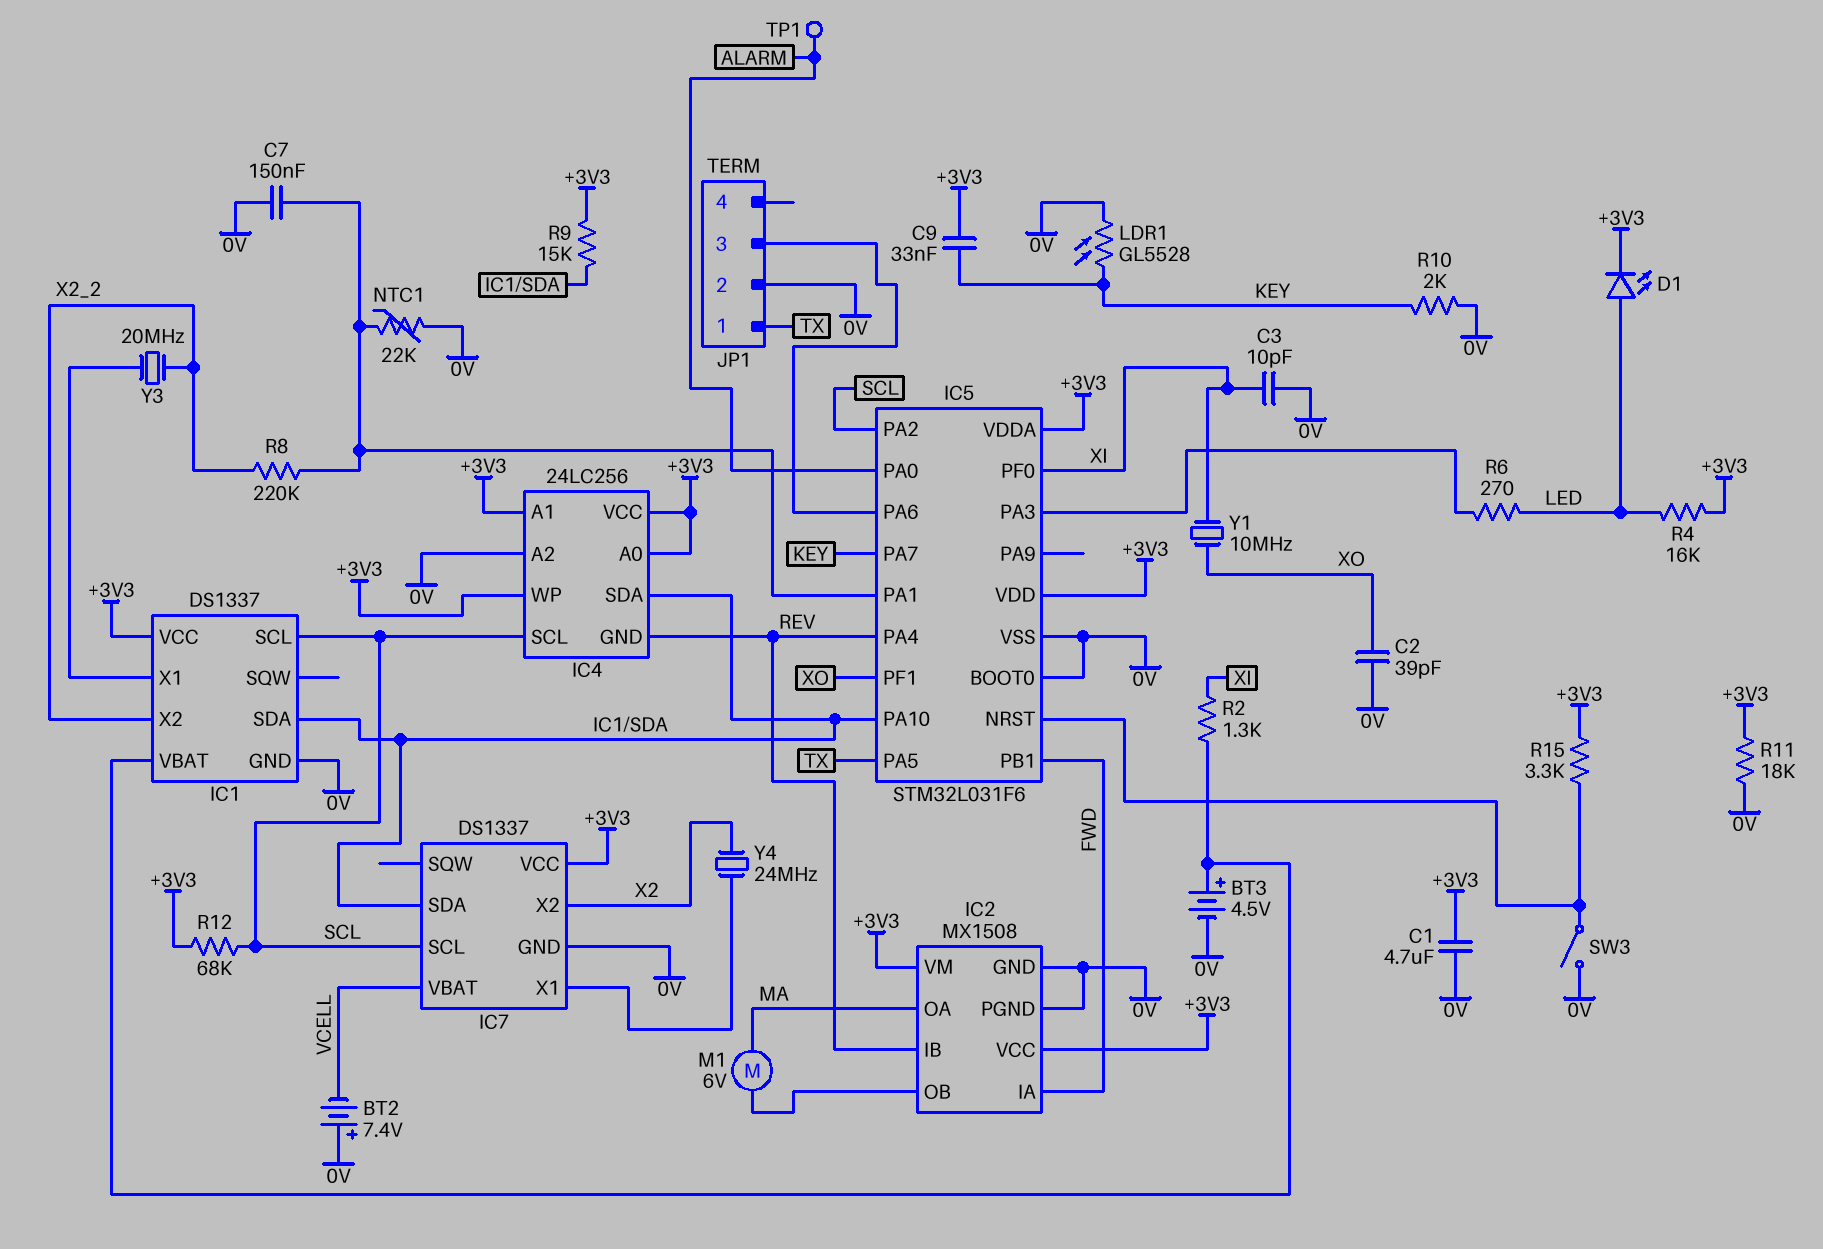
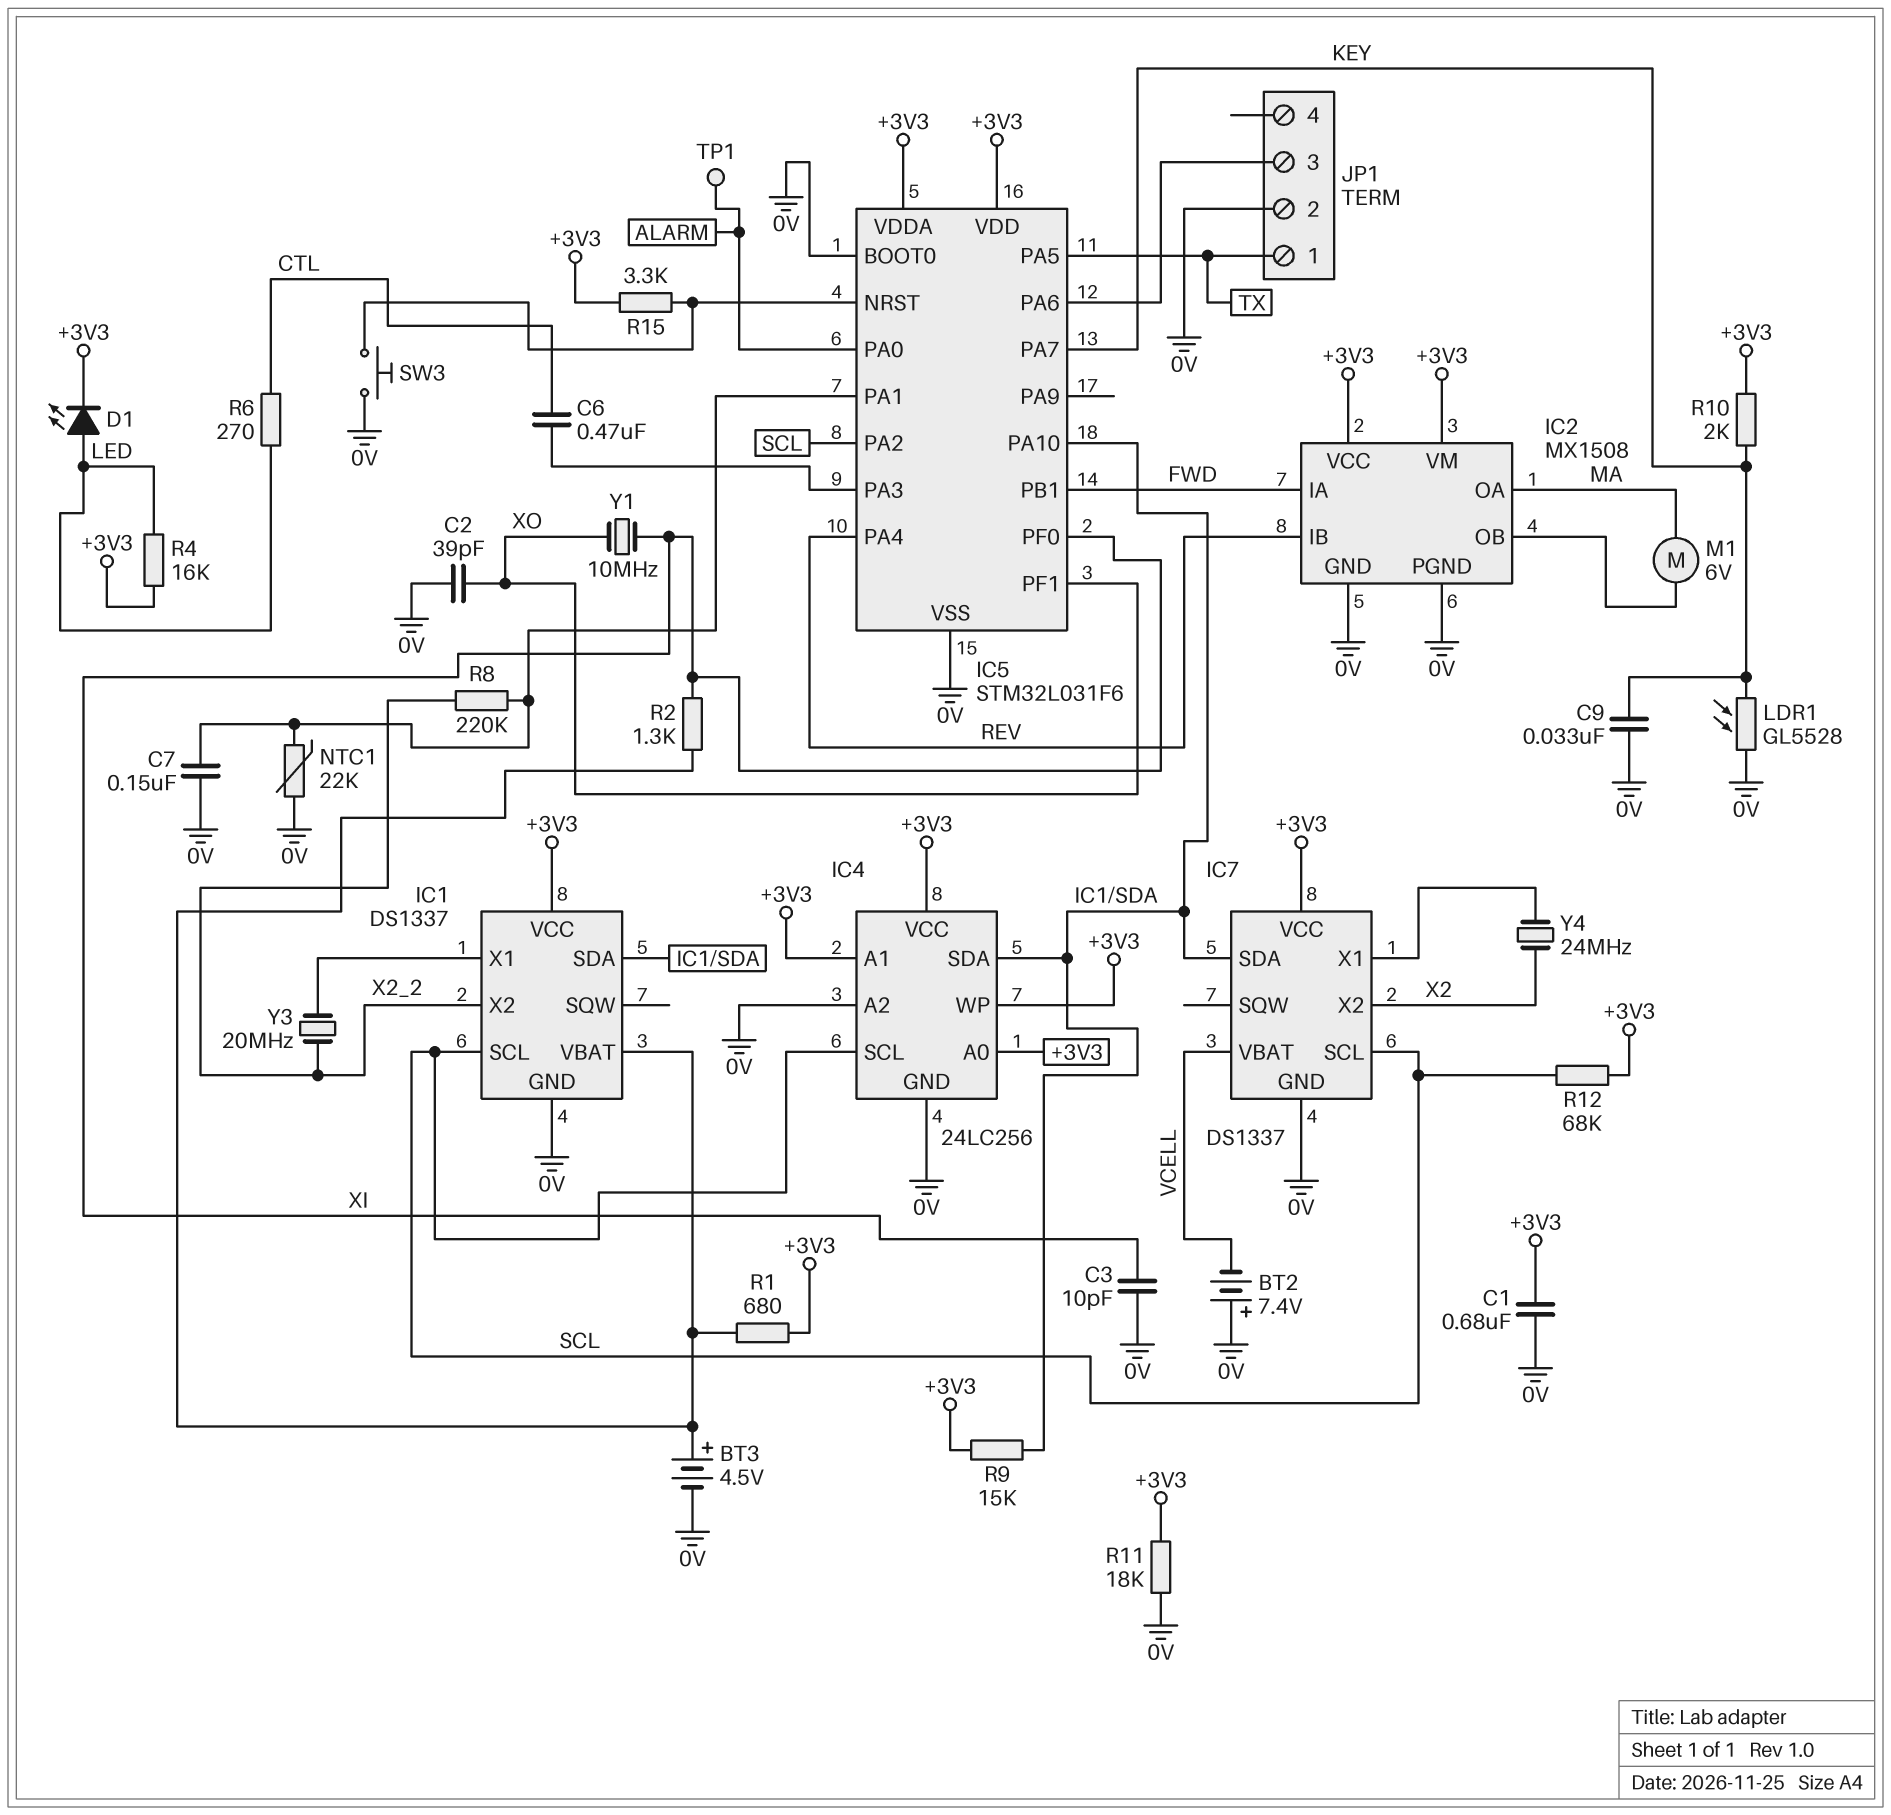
C1: 4.7uF (+3V3, 0V) -> 680nF (+3V3, 0V)
C6: none -> 470nF (CTL, IC5/PA3)
C9: 33nF (+3V3, KEY) -> 33nF (0V, KEY)
IC4 pin GND: REV -> 0V
R1: none -> 680 (+3V3, IC1/VBAT)
R6: 270 (IC5/PA3, LED) -> 270 (CTL, LED)
R10: 2k (0V, KEY) -> 2k (+3V3, KEY)
SW3: switch (0V, IC5/NRST) -> button (0V, IC5/NRST)

